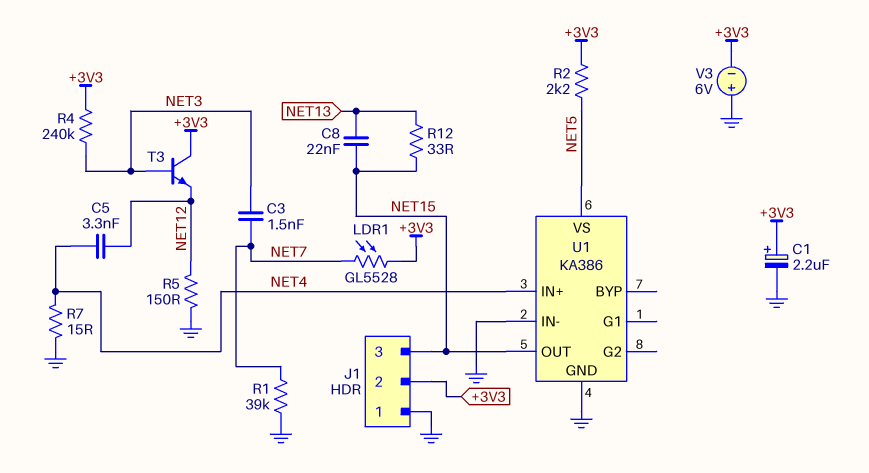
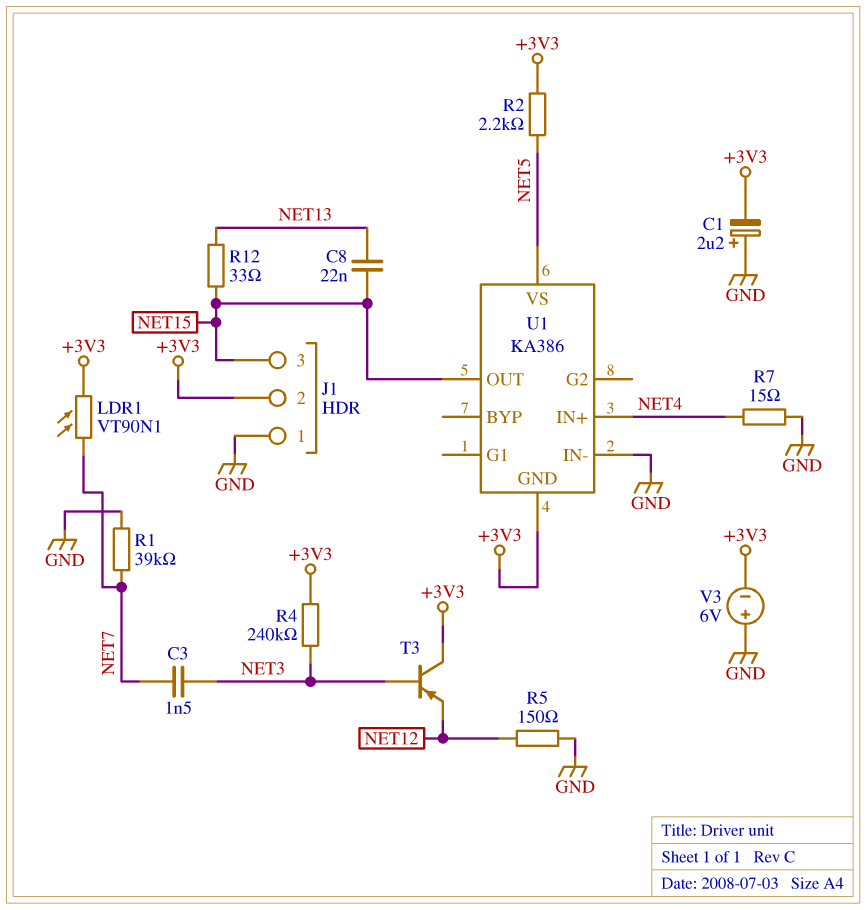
C1: 2.2uF (plus +3V3, minus GND) -> 2.2uF (plus GND, minus +3V3)
C5: 3.3nF (NET4, NET12) -> none
LDR1: GL5528 (+3V3, NET7) -> VT90N1 (+3V3, NET7)
T3: NPN (B NET3, C +3V3, E NET12) -> PNP (B NET3, C +3V3, E NET12)
U1 pin GND: GND -> +3V3

